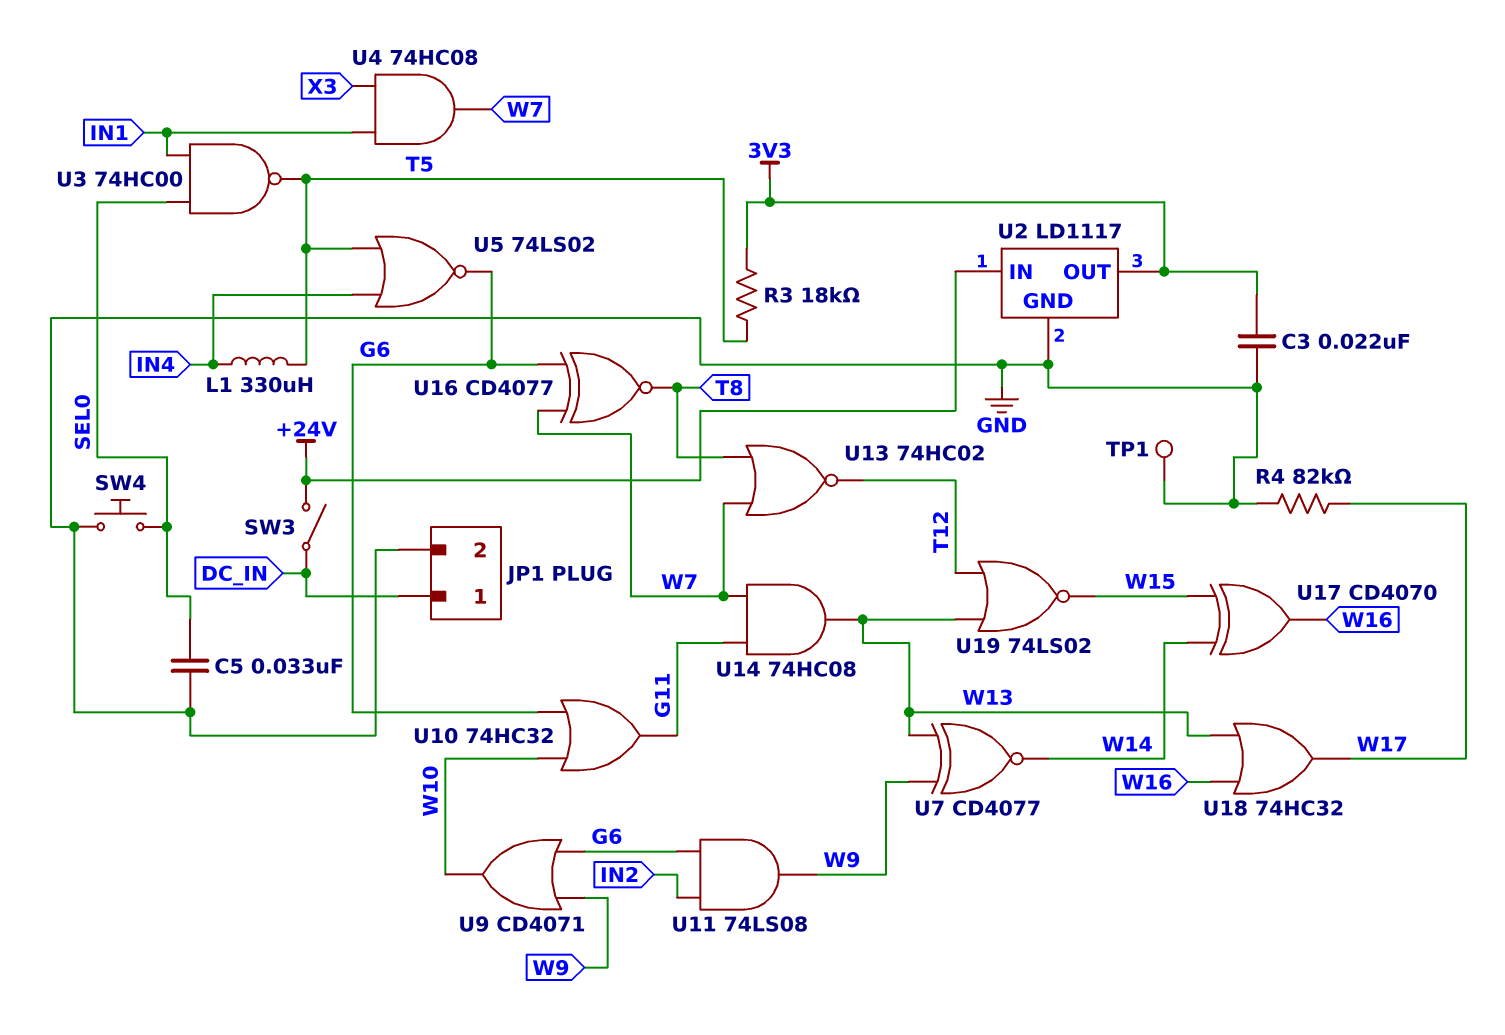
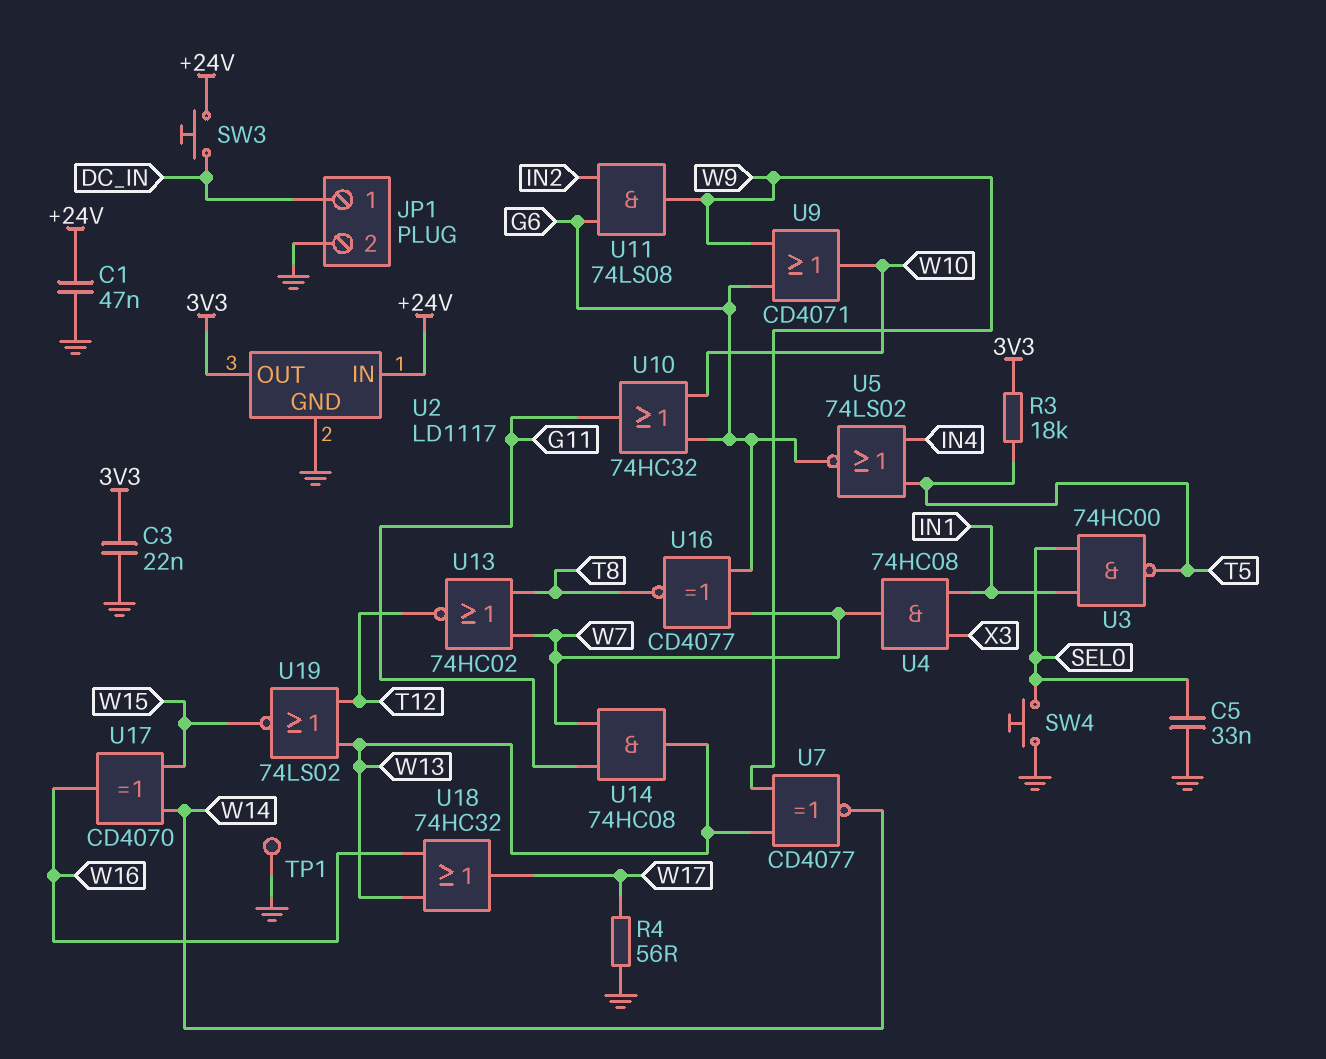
C1: none -> 47nF (+24V, GND)
L1: 330uH (IN4, T5) -> none
R4: 82k (GND, W17) -> 56 (GND, W17)
SW3: switch (+24V, DC_IN) -> button (+24V, DC_IN)

